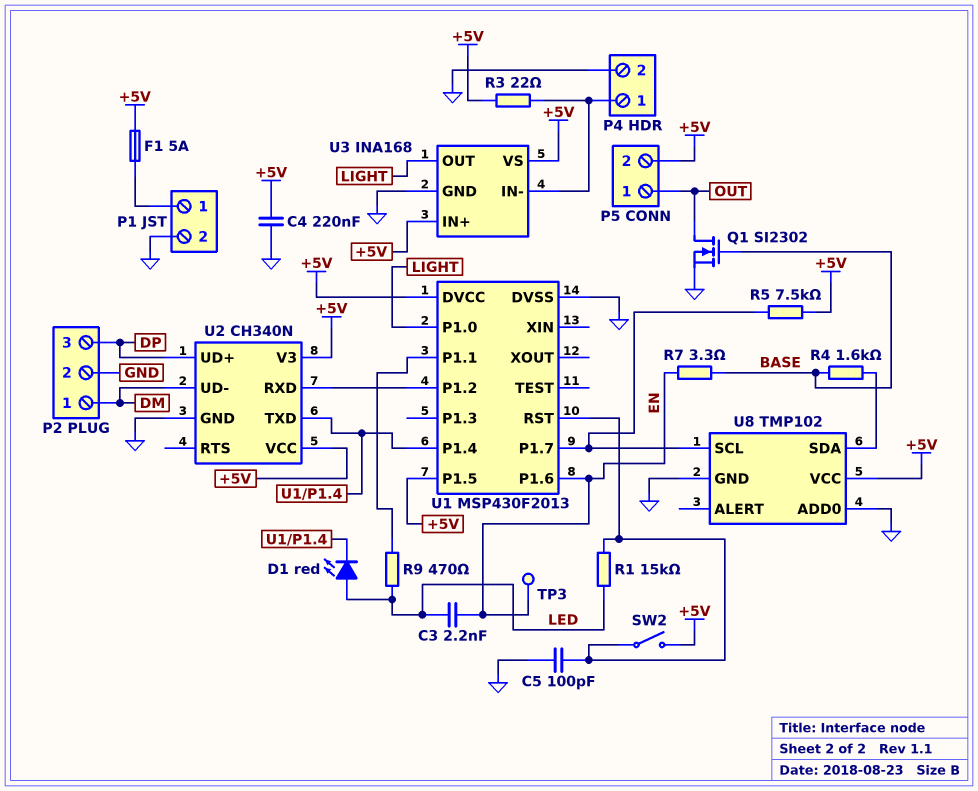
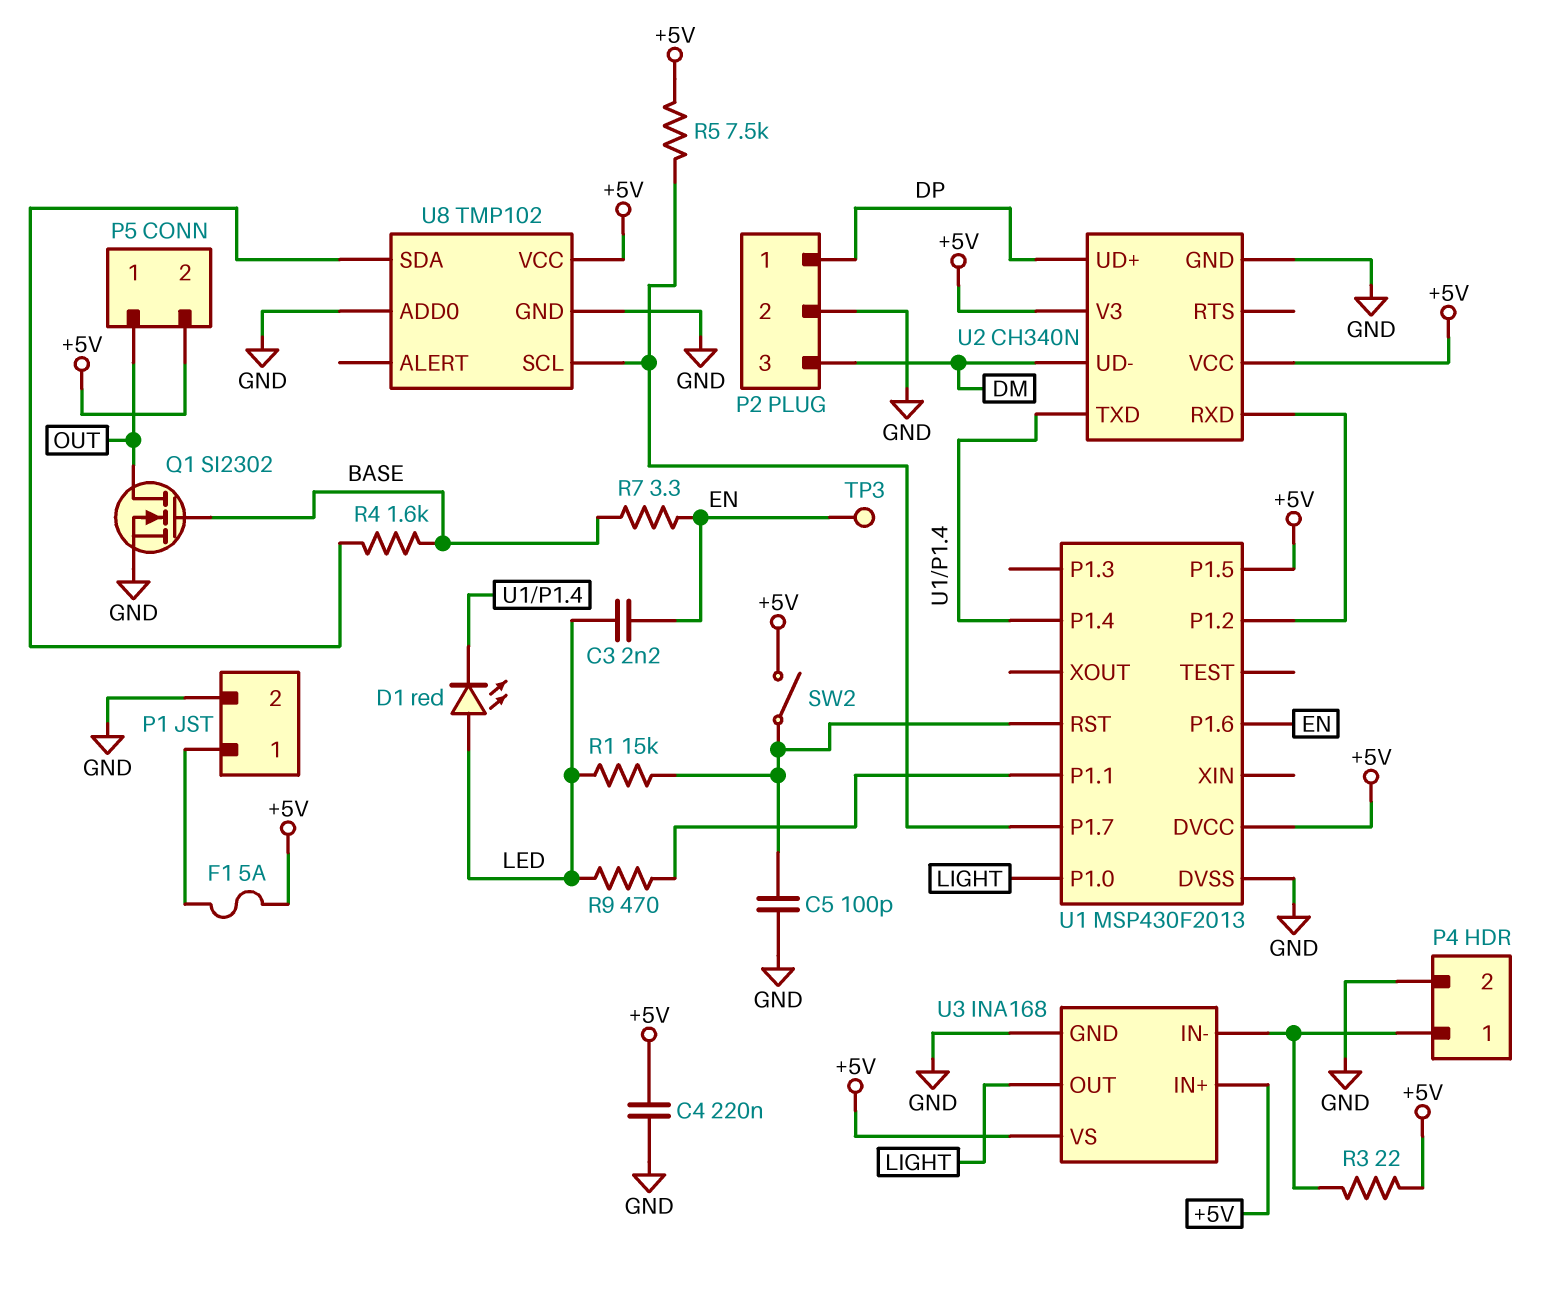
P2 pin 1: DM -> DP
P2 pin 3: DP -> DM

